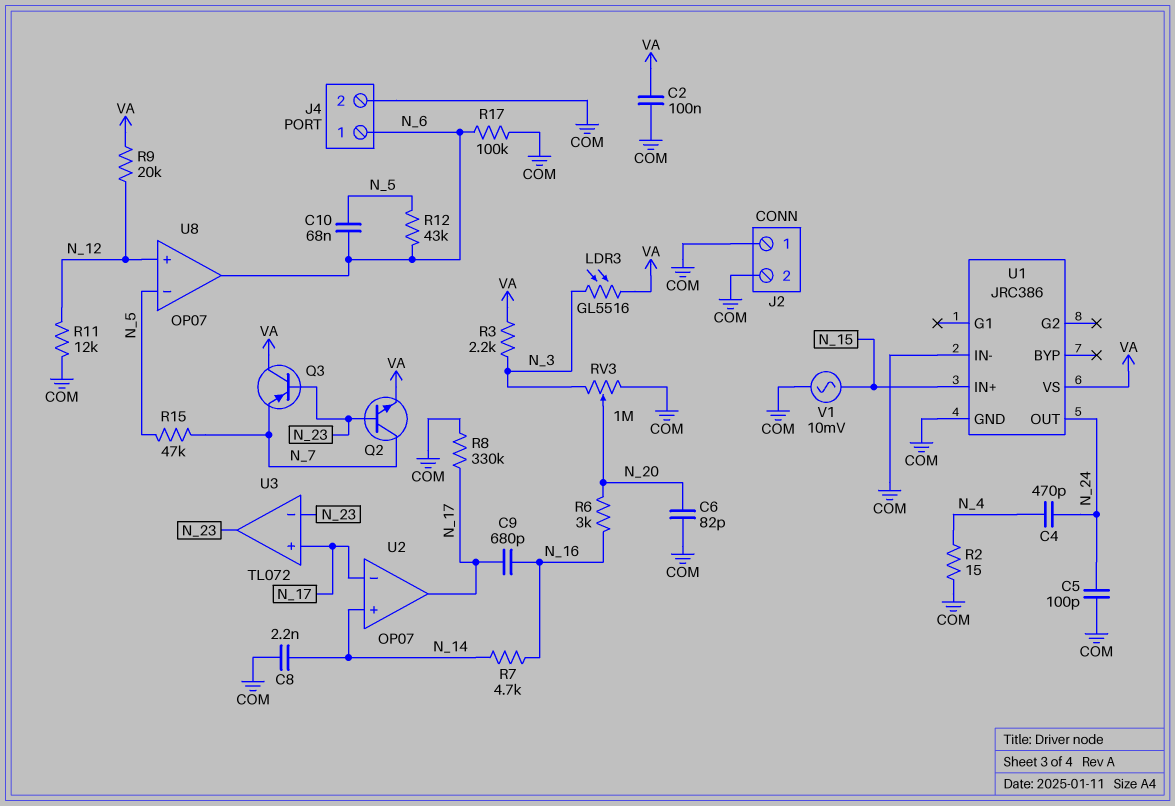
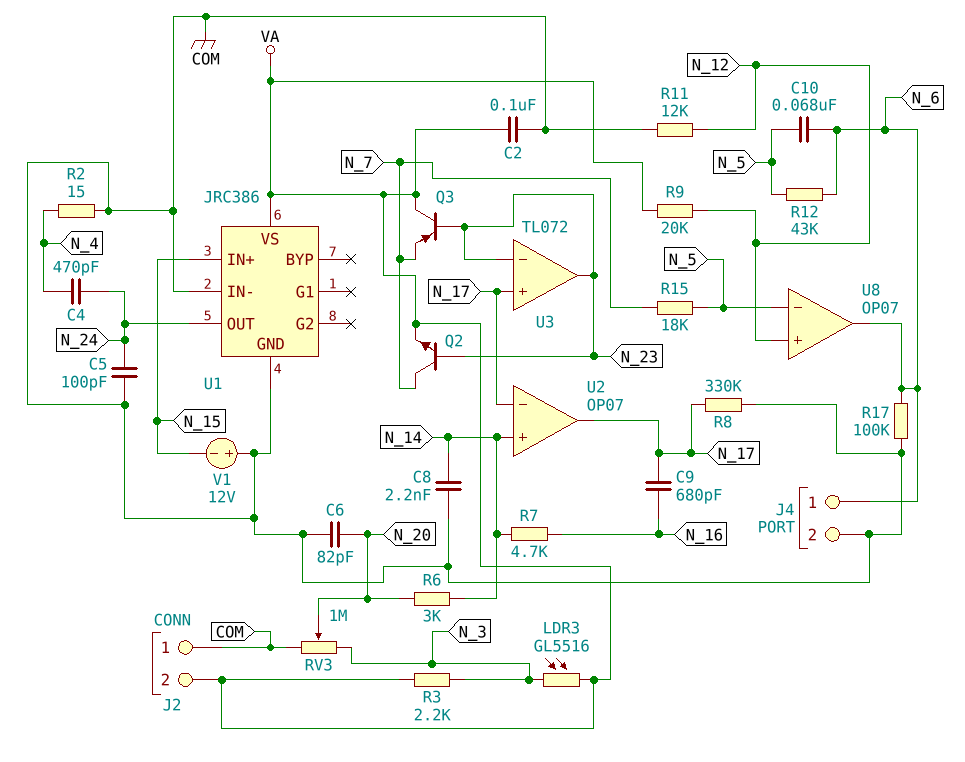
J2 pin 2: COM -> VA
R6: 3k (N_16, N_20) -> 3k (N_14, N_20)
R15: 47k (N_5, N_7) -> 18k (N_5, N_7)
V1: AC 10mV (COM, N_15) -> 12V (plus COM, minus N_15)

